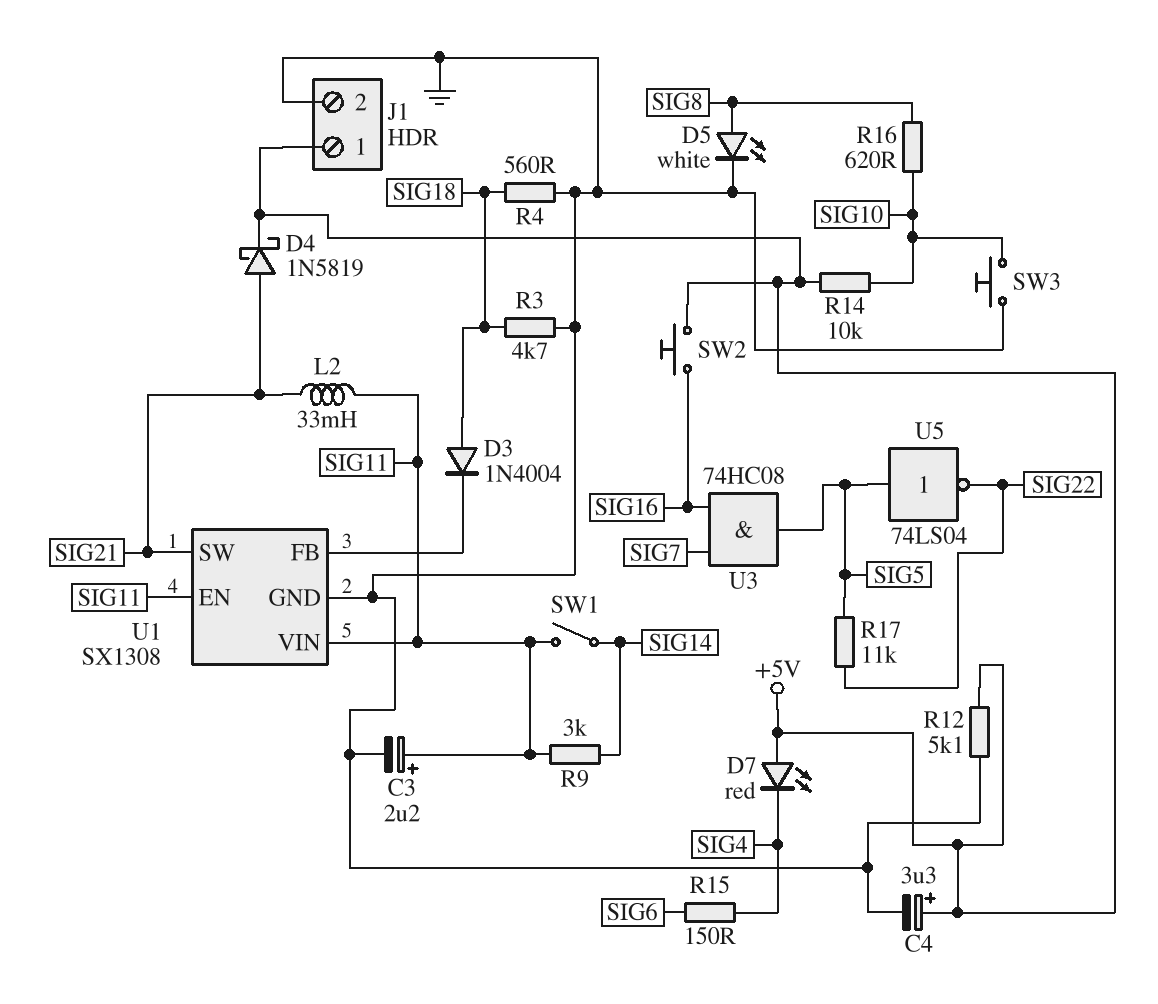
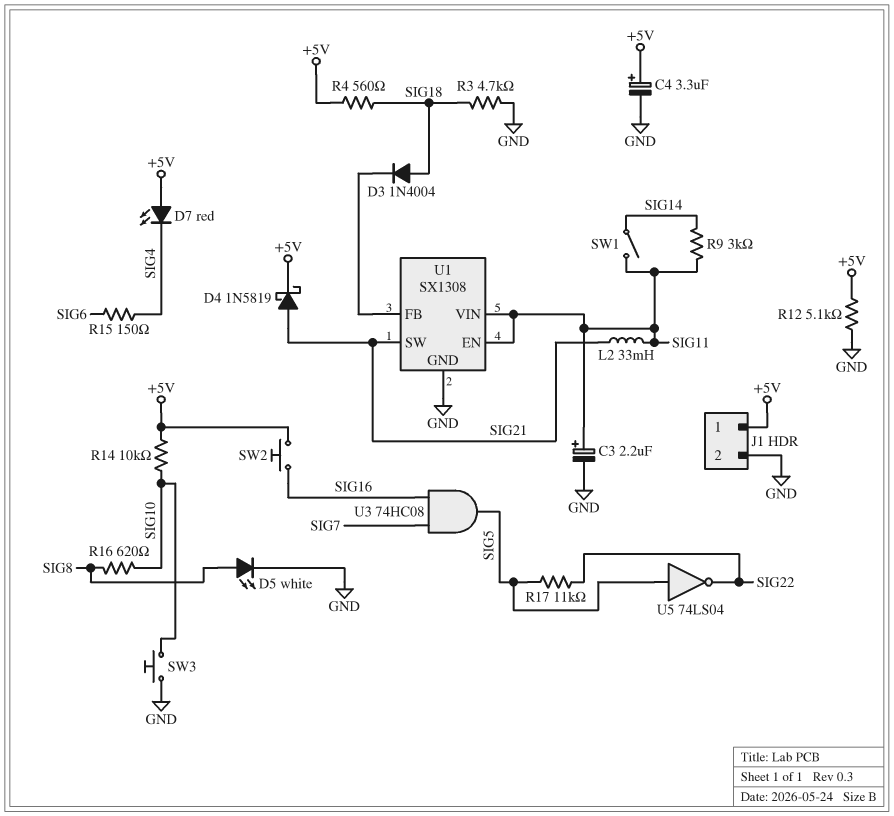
R4: 560 (GND, SIG18) -> 560 (+5V, SIG18)

